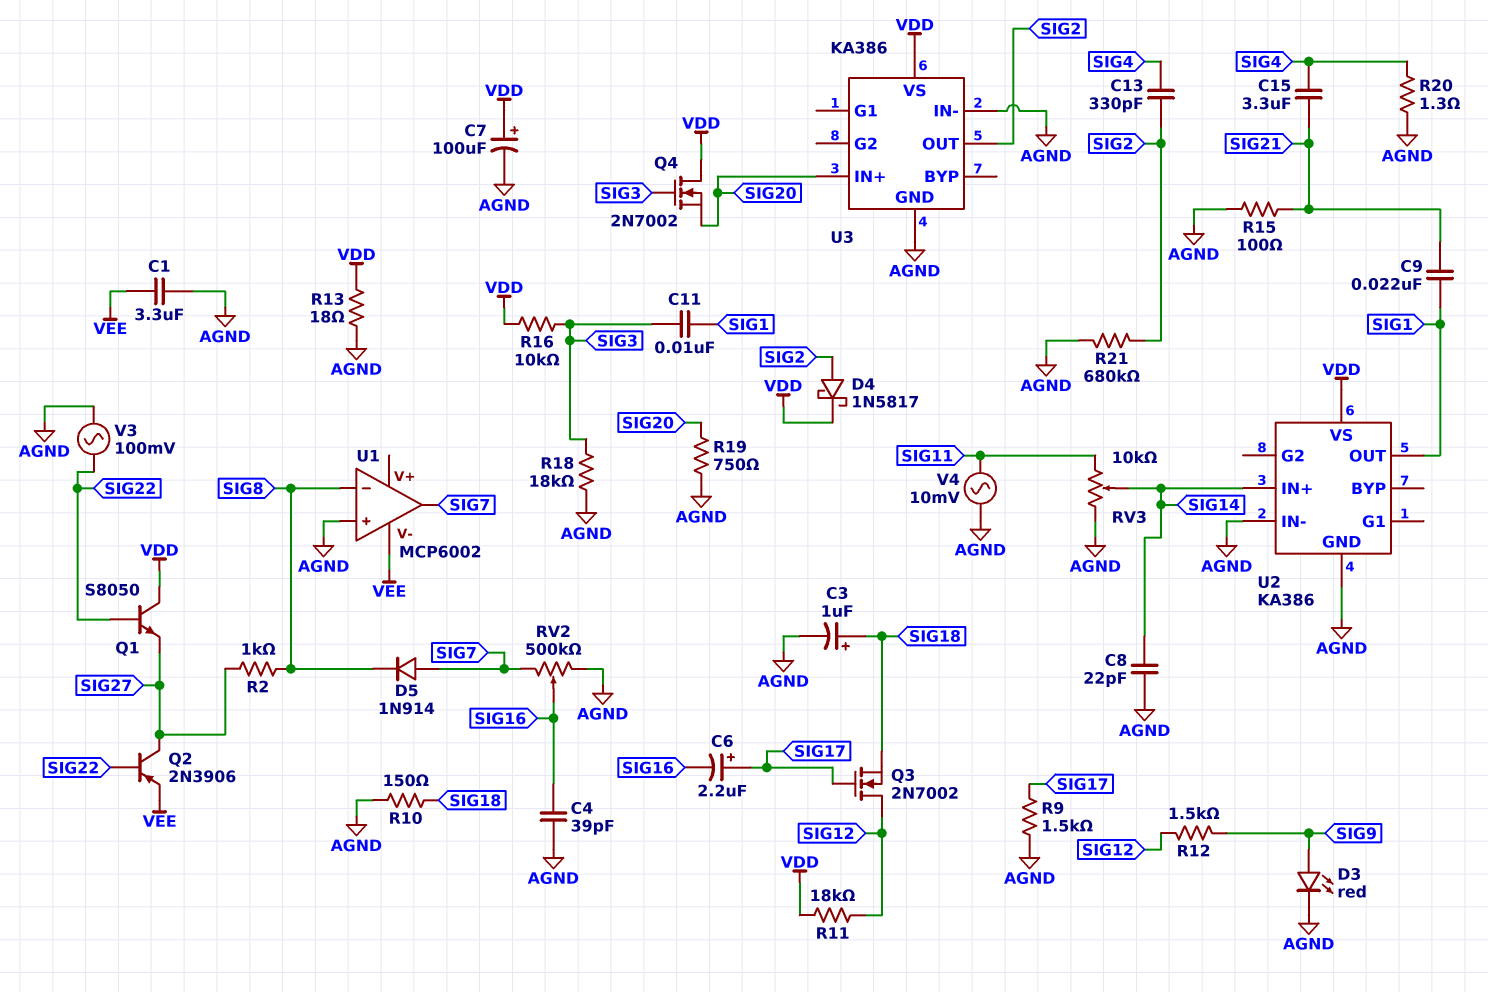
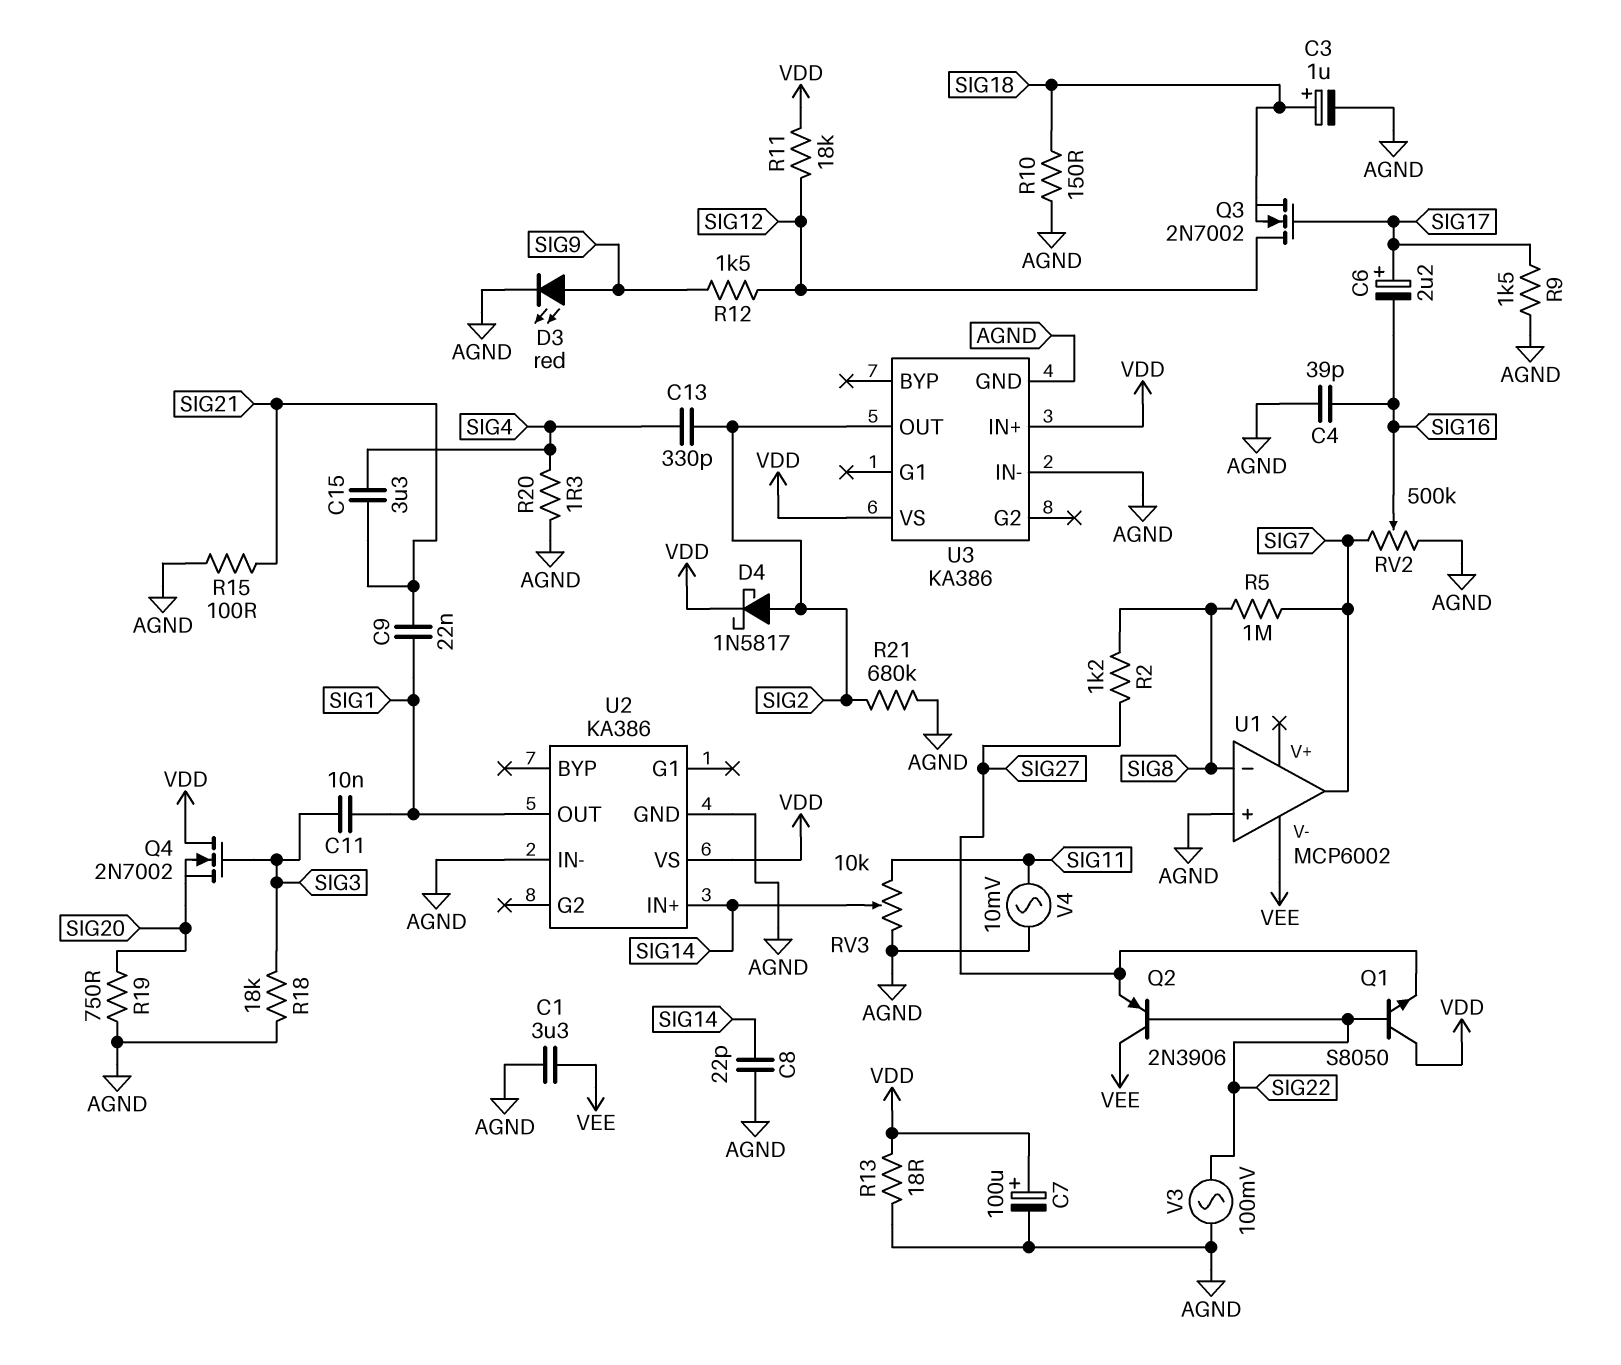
D5: diode 1N914 (A SIG7, K SIG8) -> none
Q2: PNP 2N3906 (B SIG22, C SIG27, E VEE) -> PNP 2N3906 (B SIG22, C VEE, E SIG27)
R2: 1k (SIG8, SIG27) -> 1.2k (SIG8, SIG27)
R5: none -> 1M (SIG7, SIG8)
R16: 10k (SIG3, VDD) -> none
U3 pin IN+: SIG20 -> VDD

